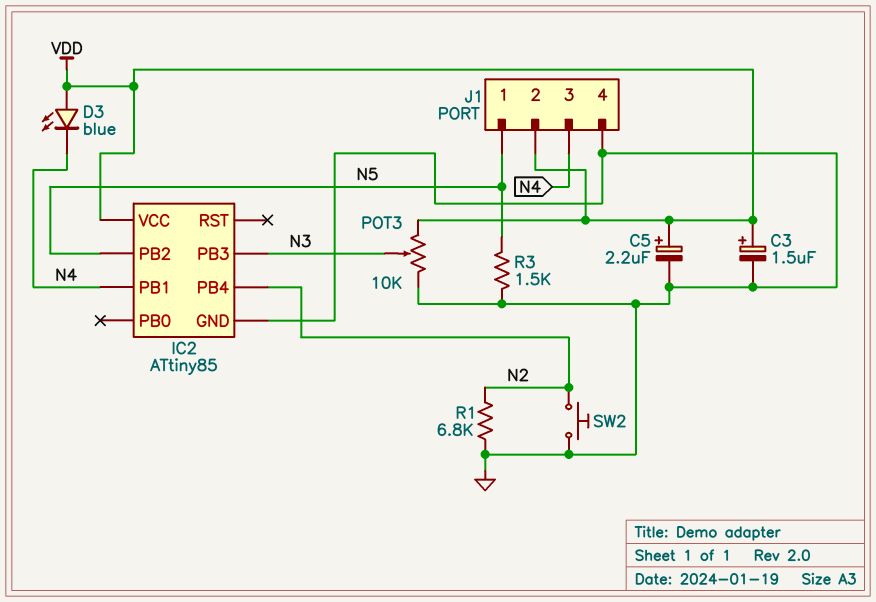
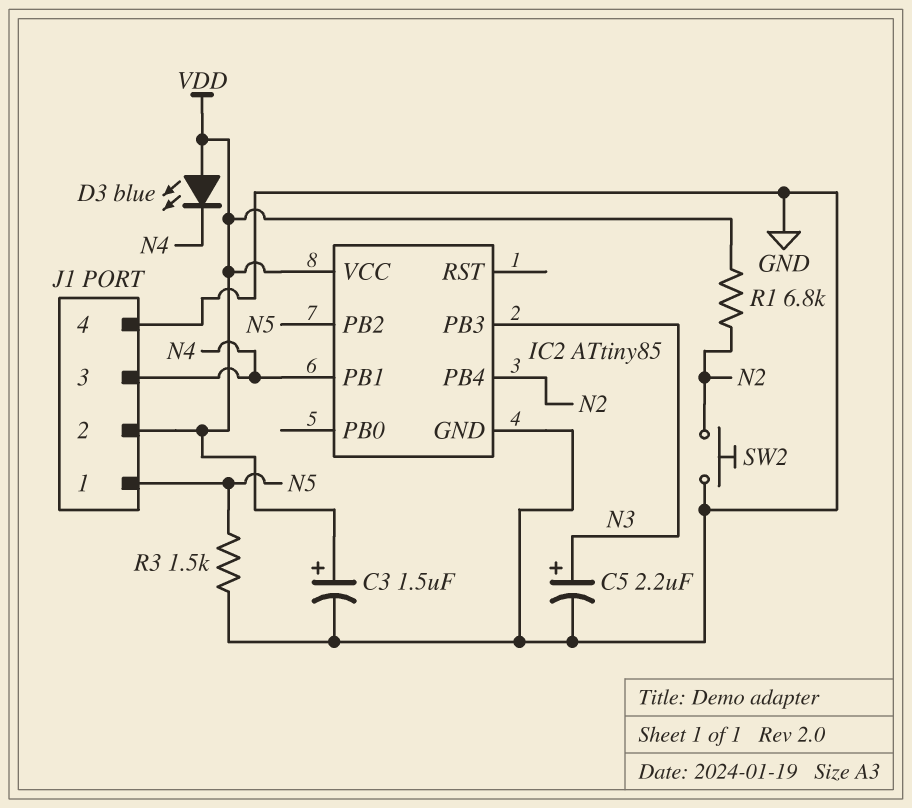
C5: 2.2uF (plus VDD, minus GND) -> 2.2uF (plus N3, minus GND)
POT3: 10k (GND, VDD, wiper N3) -> none
R1: 6.8k (GND, N2) -> 6.8k (N2, VDD)

